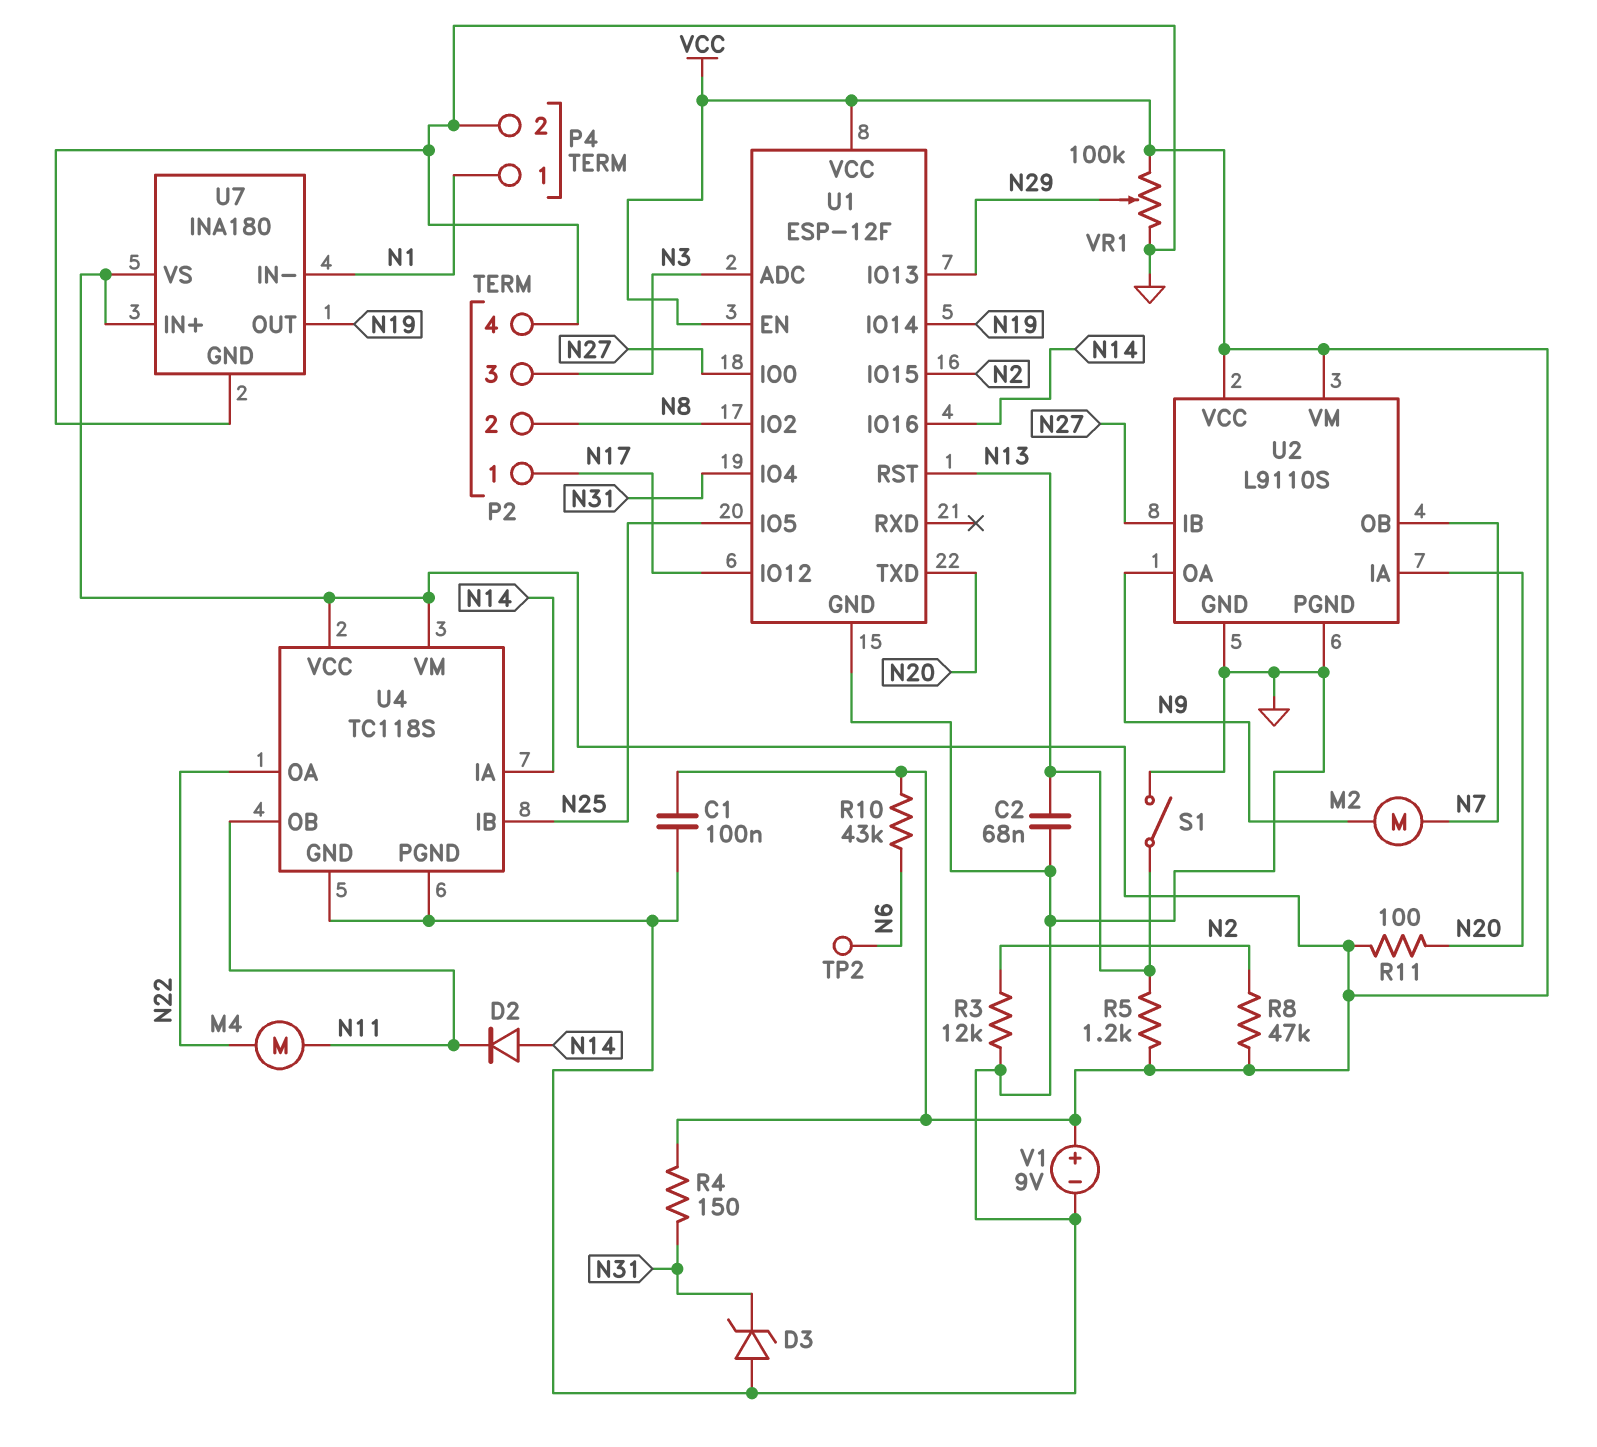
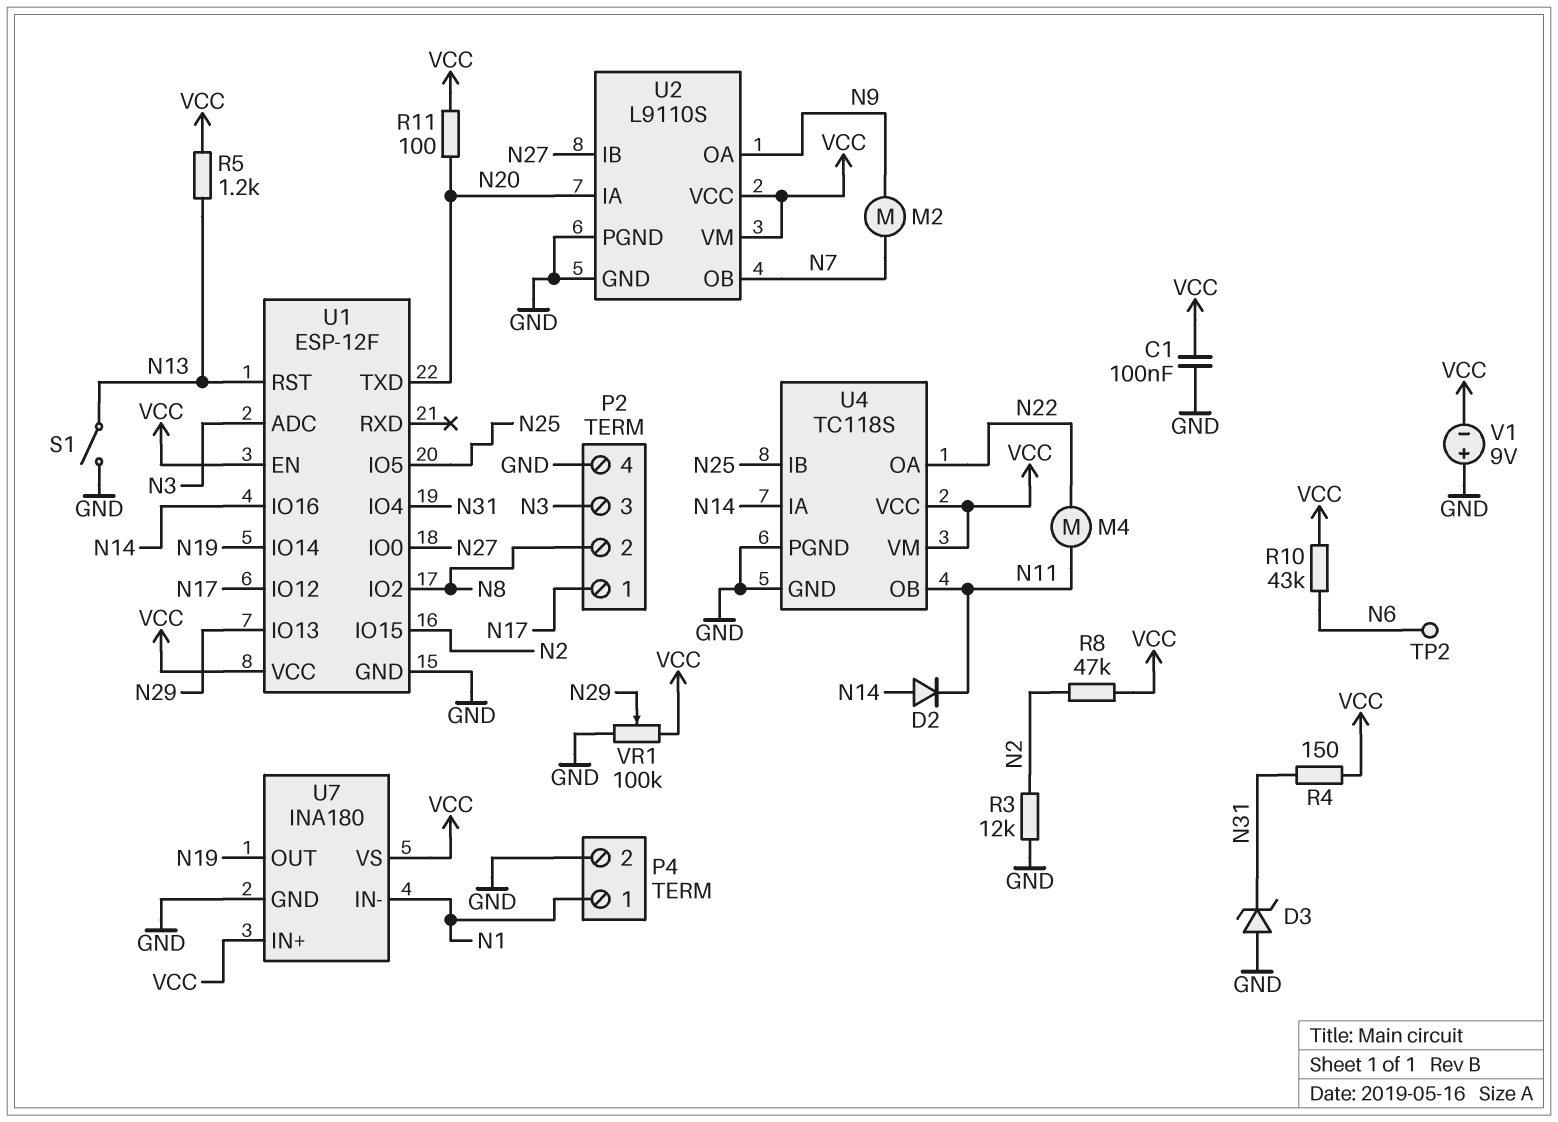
C2: 68nF (GND, N13) -> none
V1: 9V (plus VCC, minus GND) -> 9V (plus GND, minus VCC)

